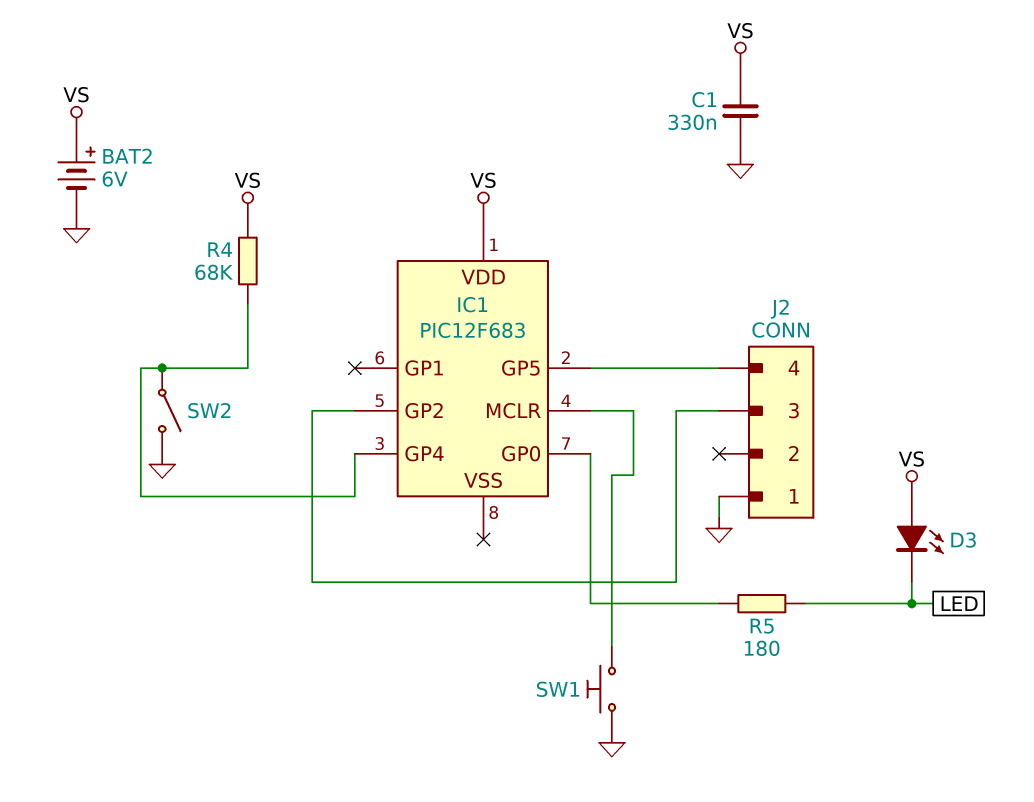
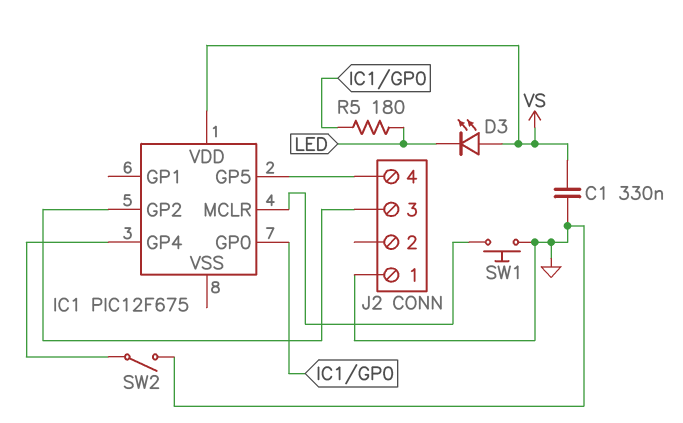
BAT2: 6V (plus VS, minus GND) -> none
IC1: PIC12F683 -> PIC12F675
R4: 68k (IC1/GP4, VS) -> none

